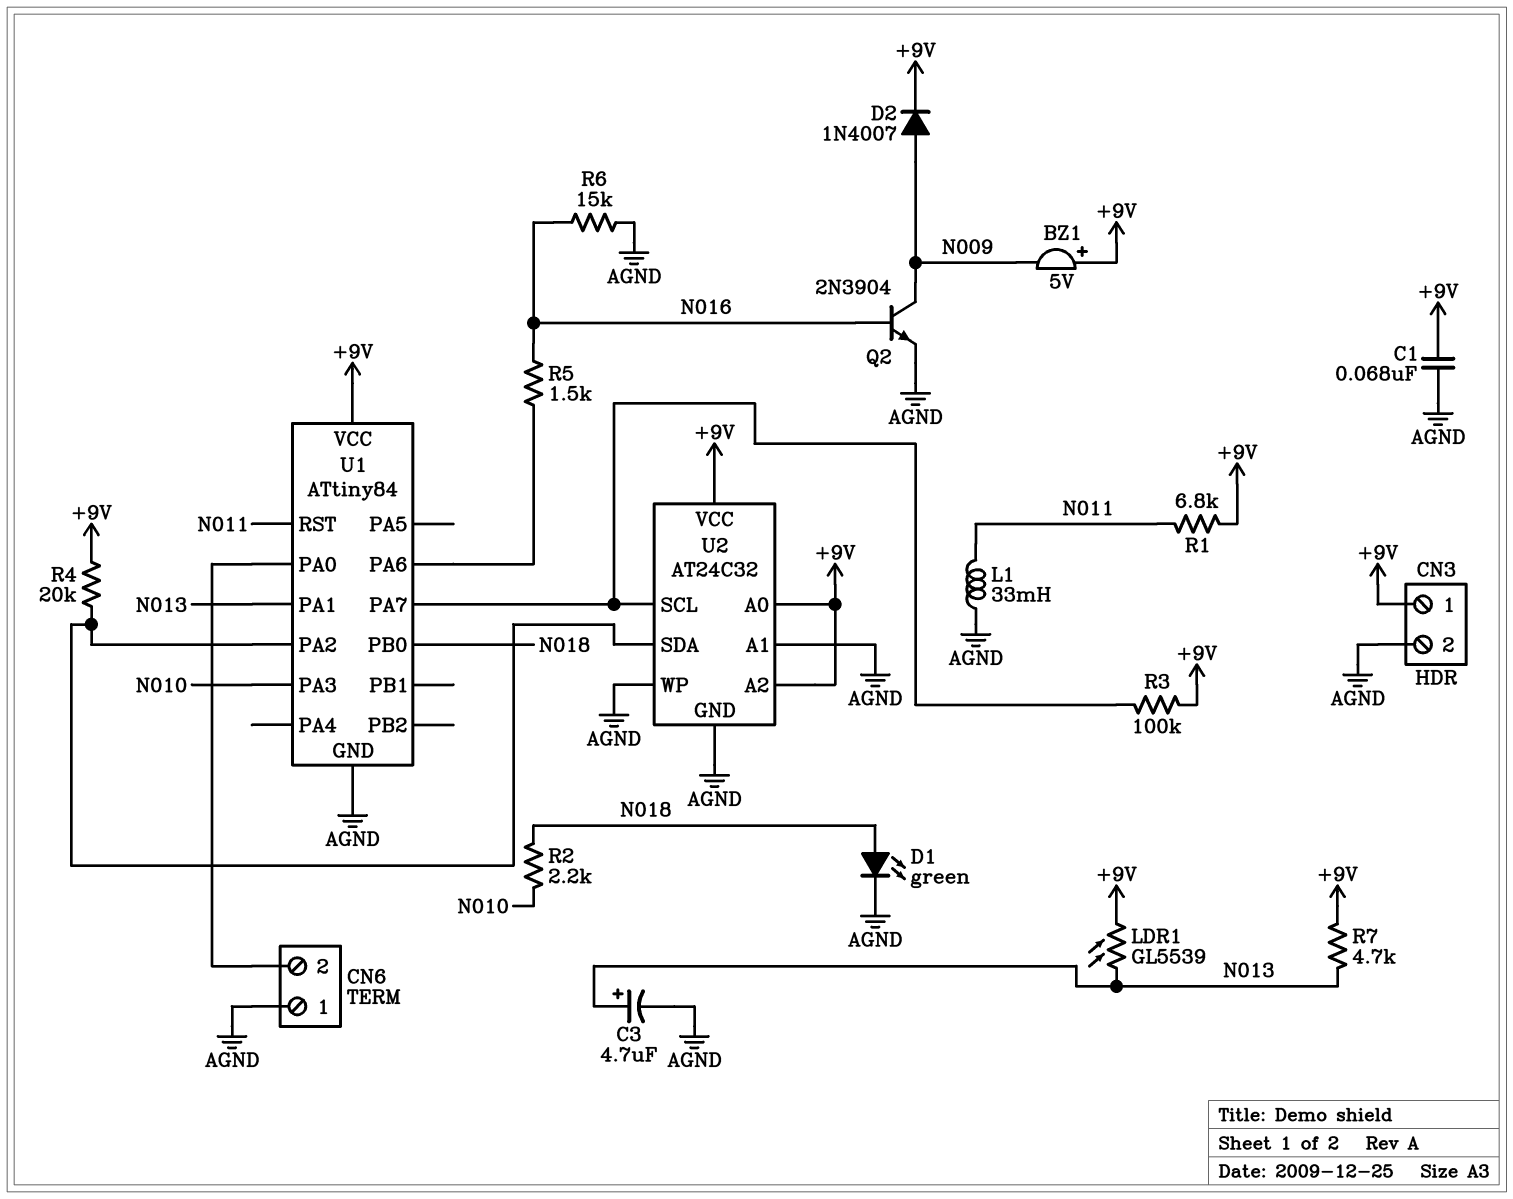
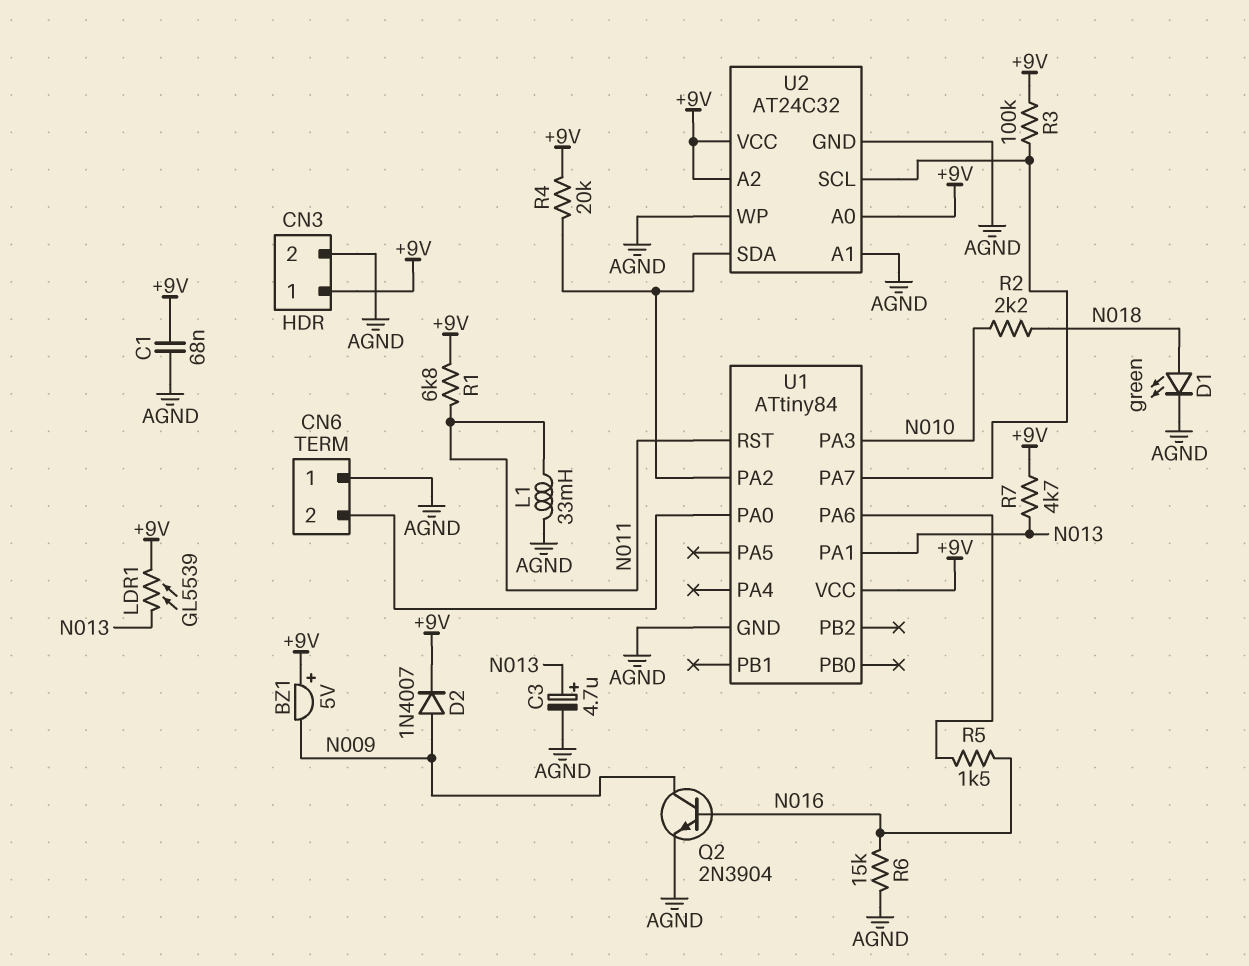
U1 pin PB0: N018 -> none

